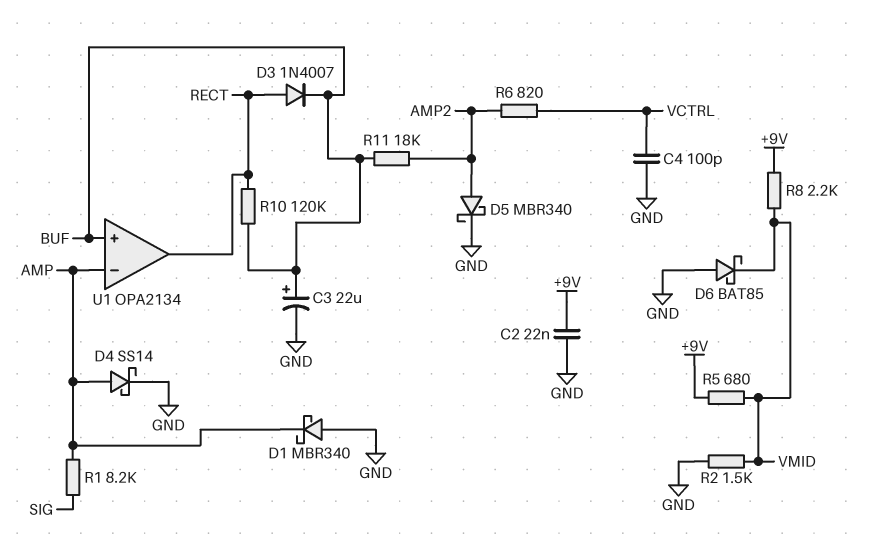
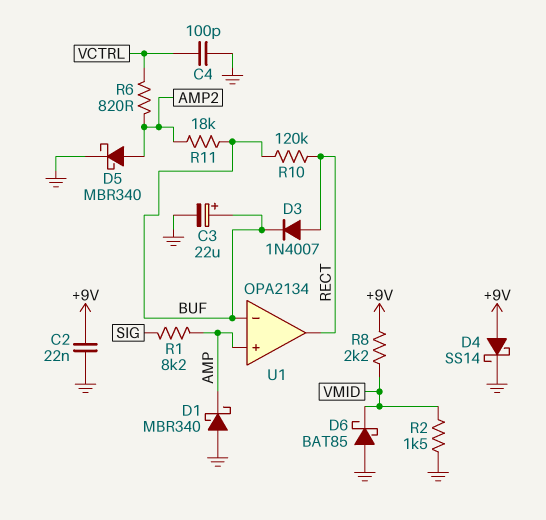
D4: schottky SS14 (A AMP, K GND) -> schottky SS14 (A +9V, K GND)
R5: 680 (+9V, VMID) -> none
U1 pin in+: BUF -> AMP
U1 pin in-: AMP -> BUF

